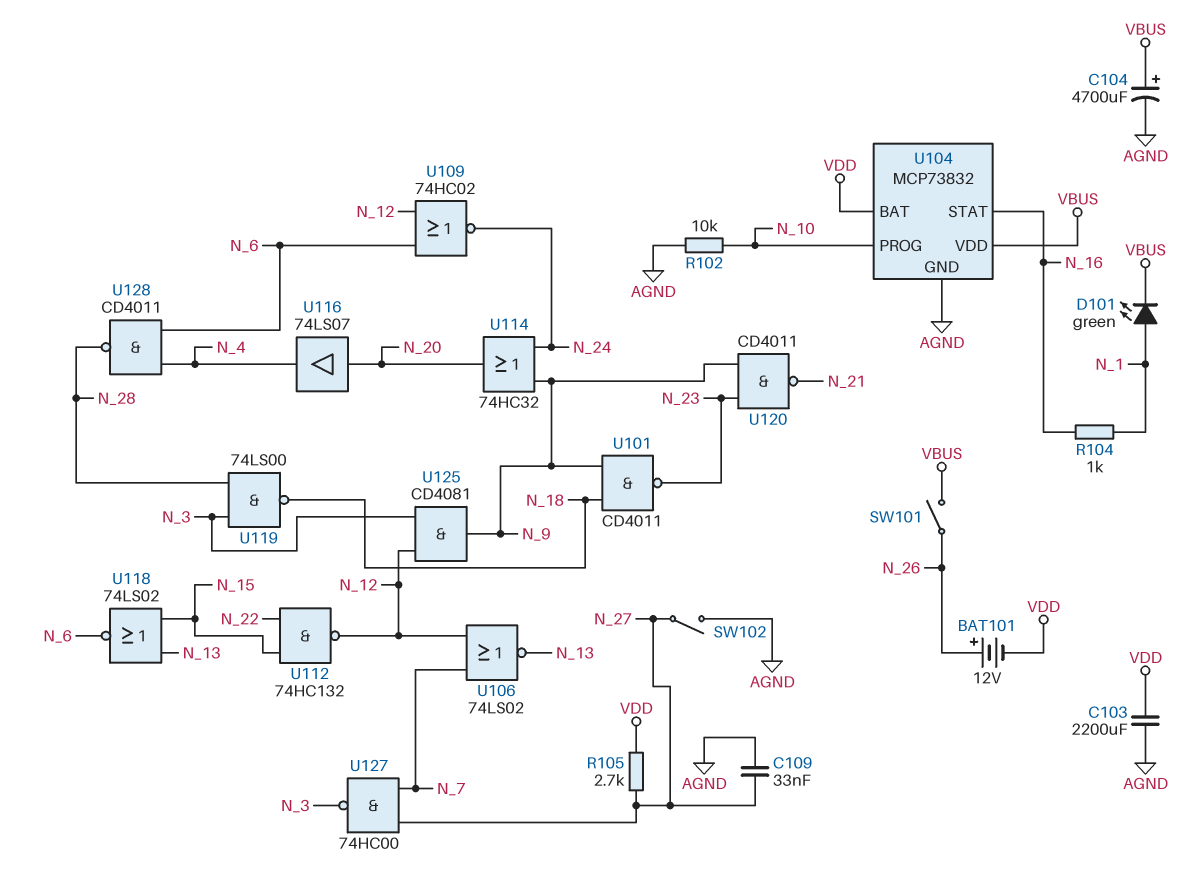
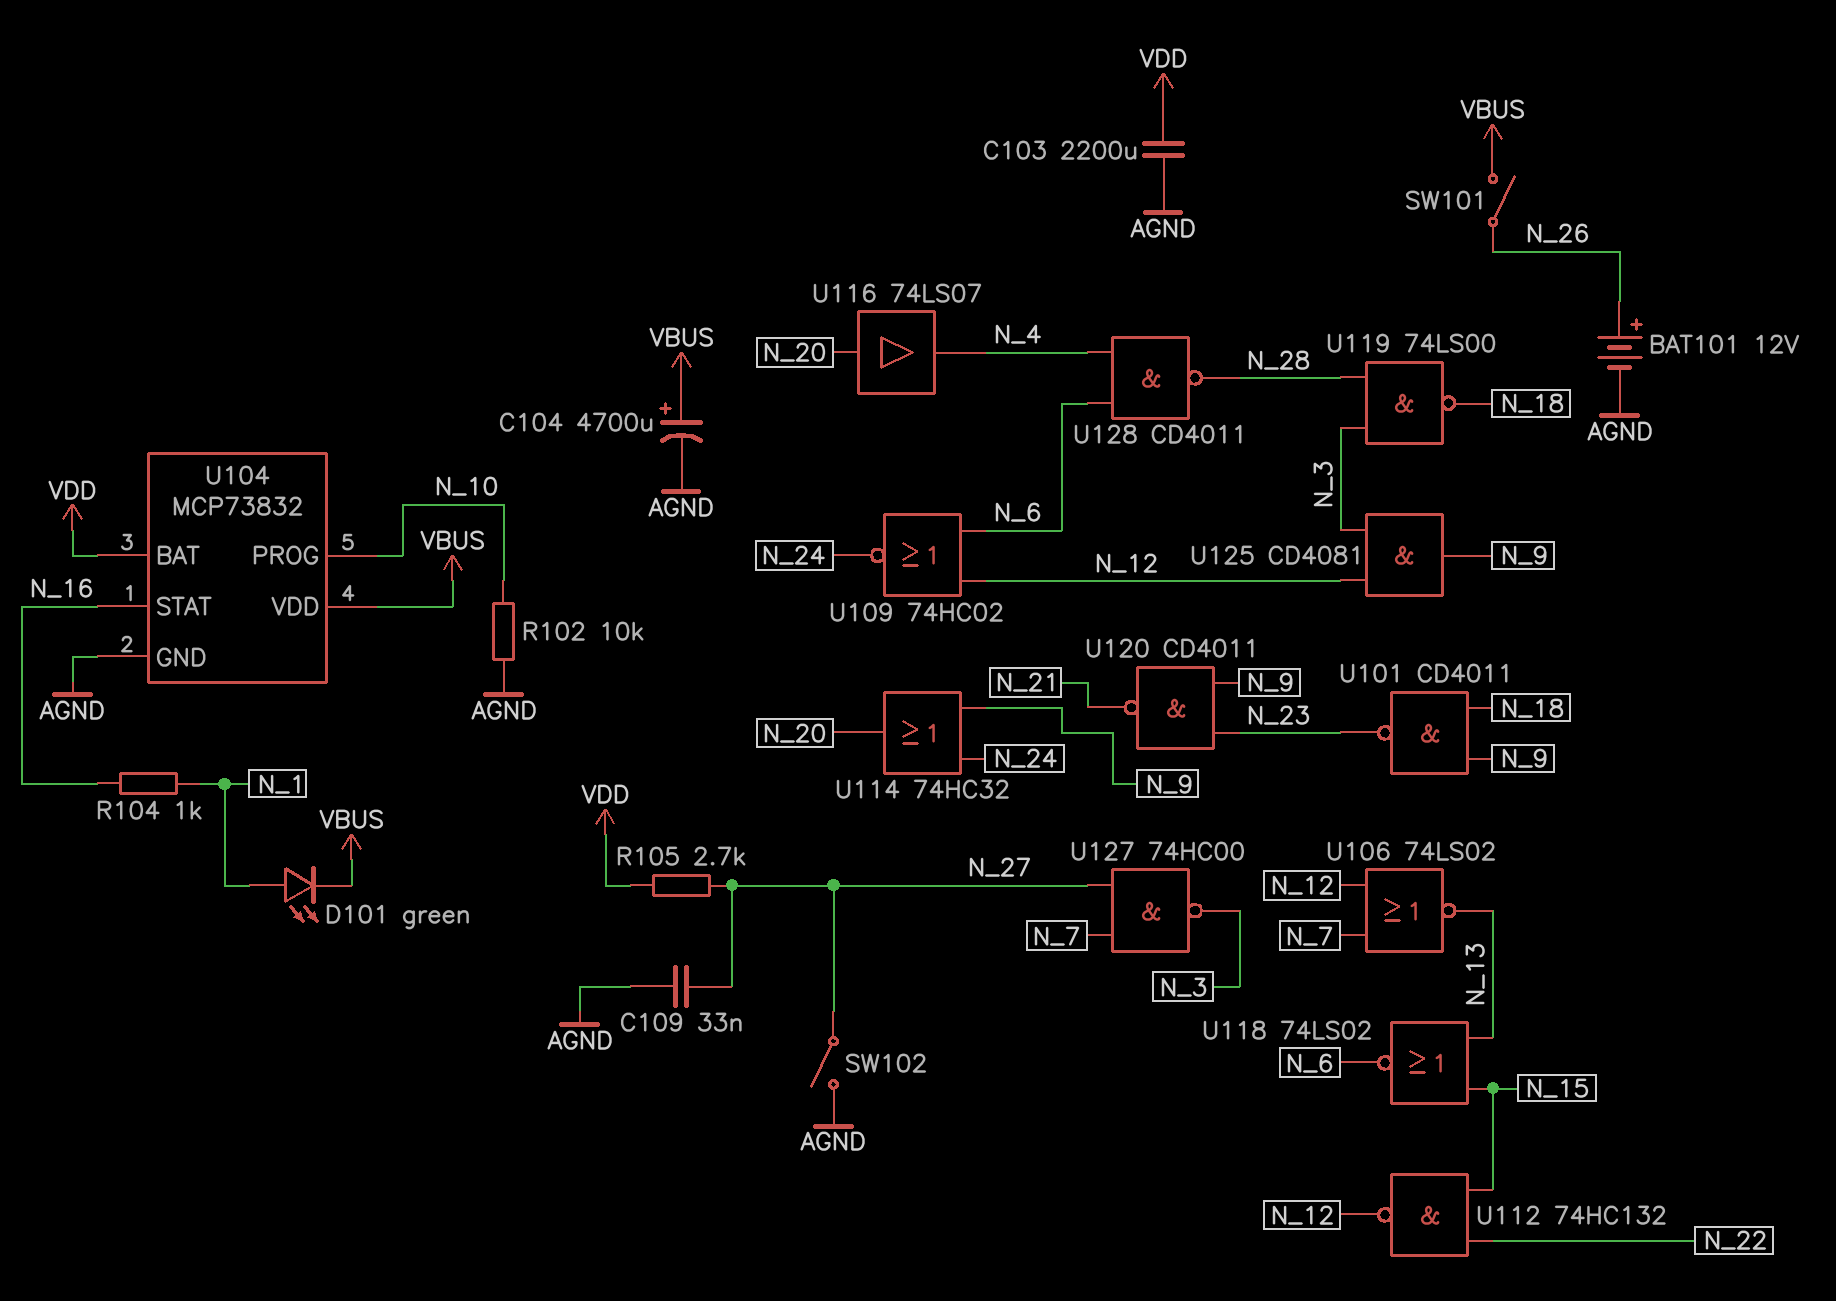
BAT101: 12V (plus N_26, minus VDD) -> 12V (plus N_26, minus AGND)

